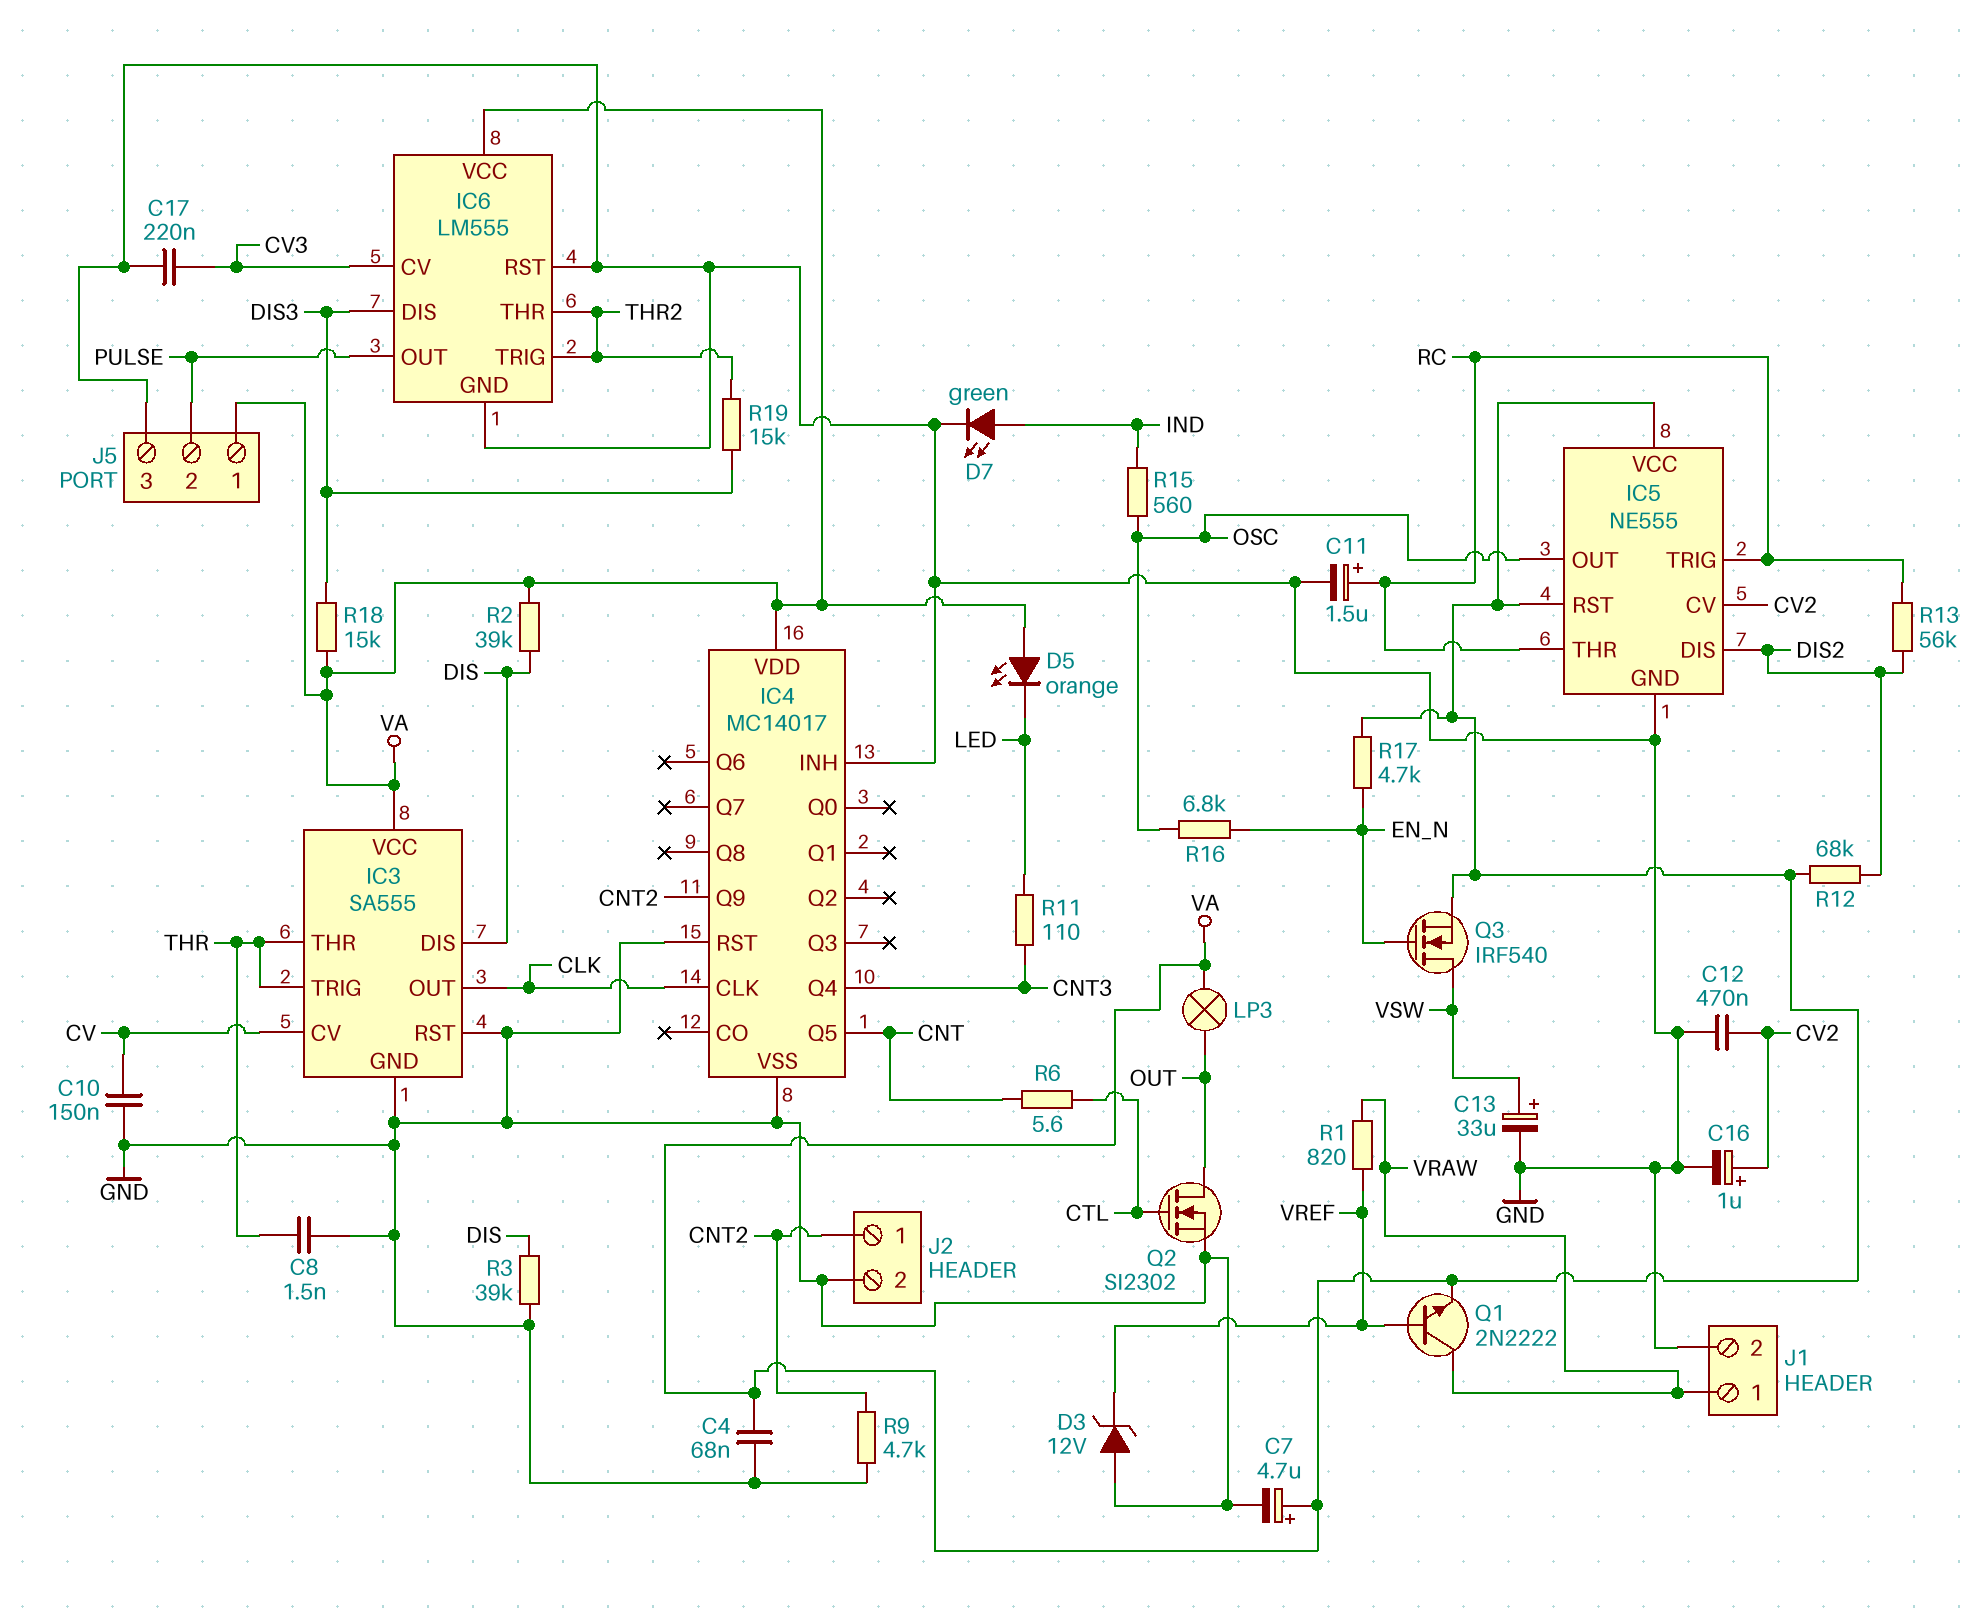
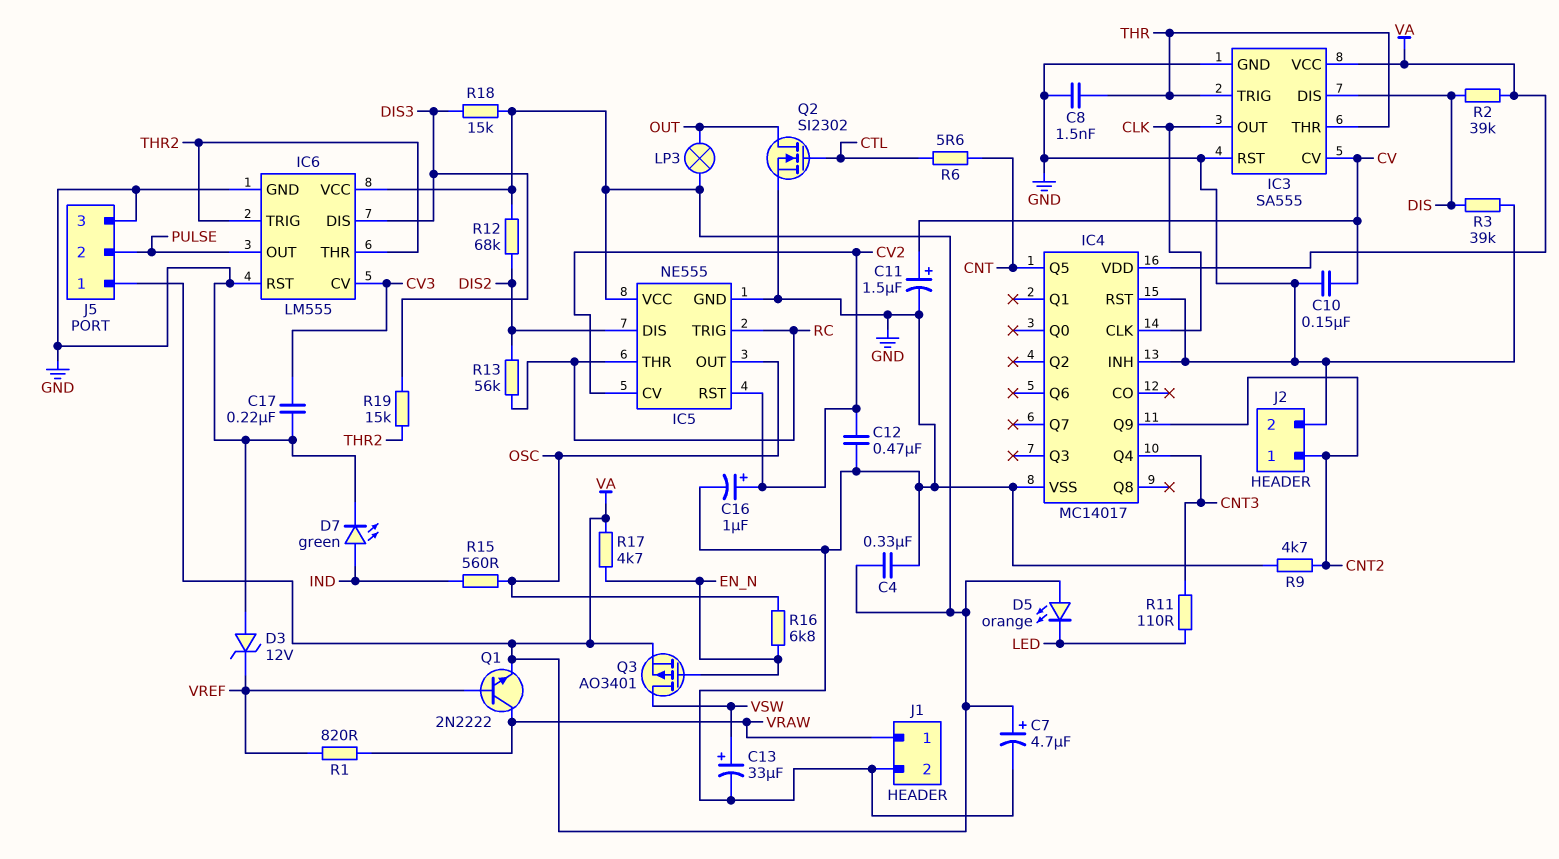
C4: 68nF (GND, VA) -> 330nF (GND, VA)
C11: 1.5uF (plus RC, minus GND) -> 1.5uF (plus CV, minus GND)
IC5 pin RST: VA -> CV2
Q3: NMOS IRF540 (G EN_N, D VSW, S VA) -> PMOS AO3401 (G EN_N, D VSW, S VA)

